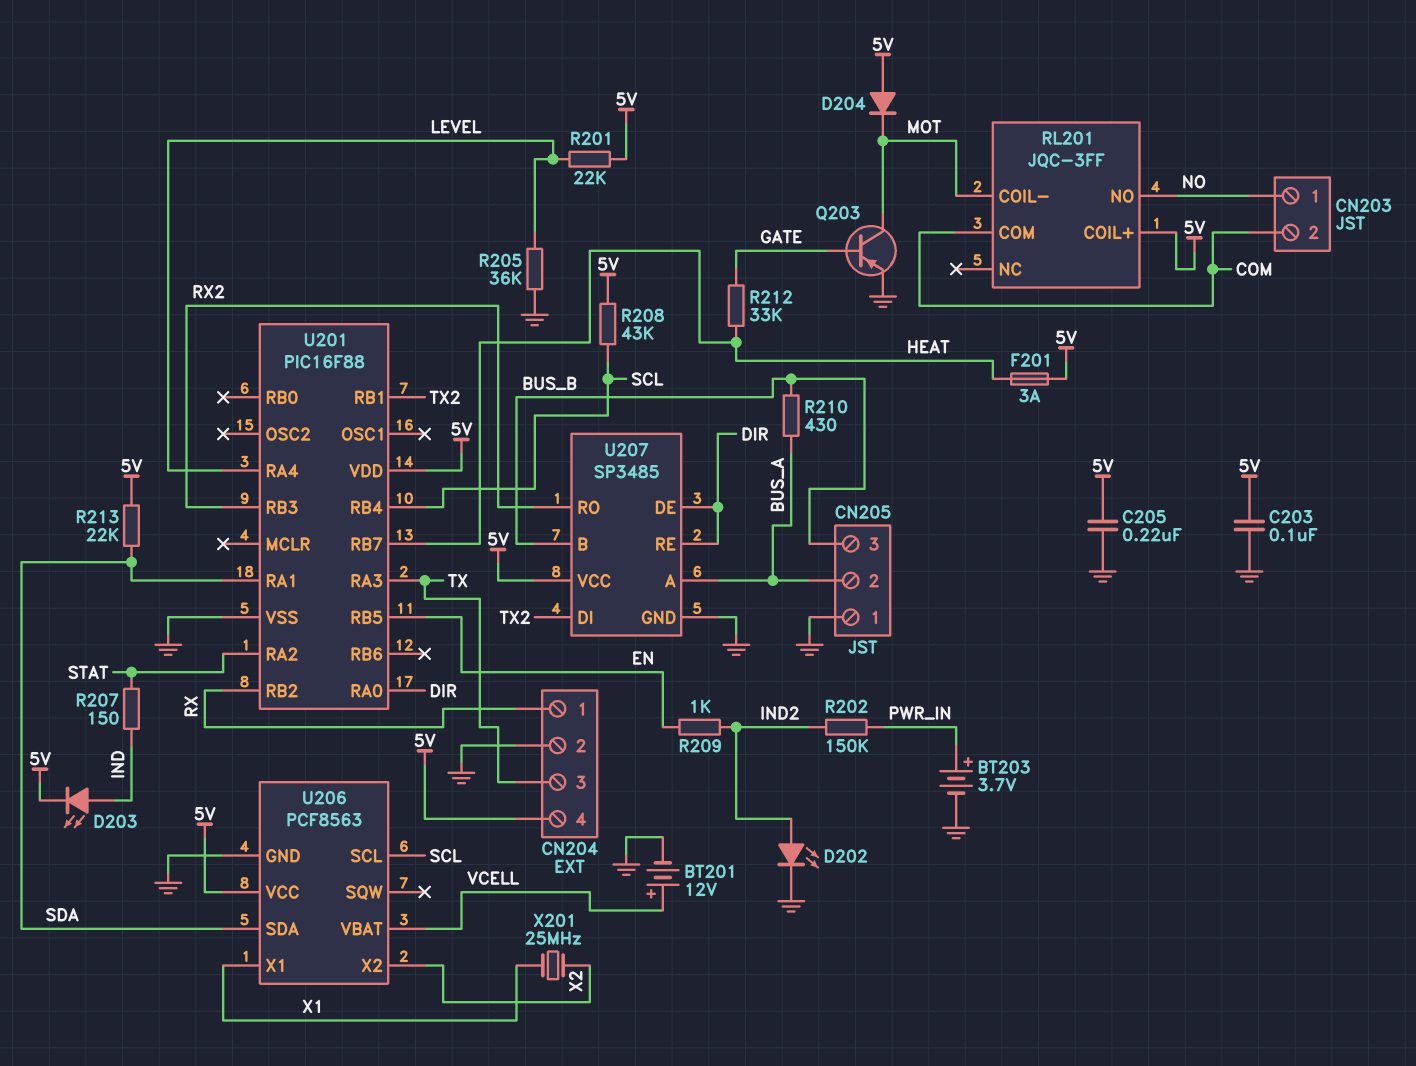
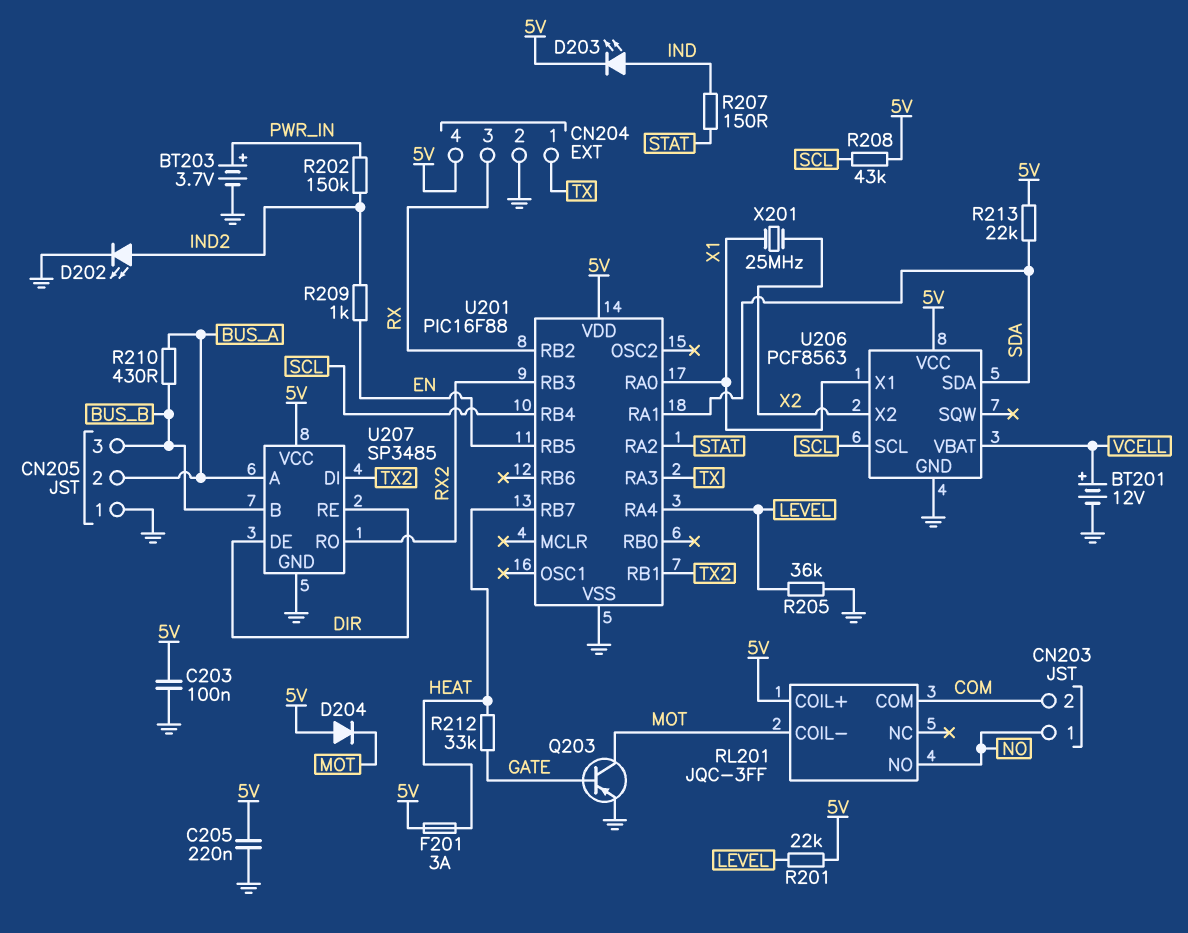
CN204 pin 1: RX -> TX
CN204 pin 3: TX -> RX
U201 pin RA0: DIR -> X1

